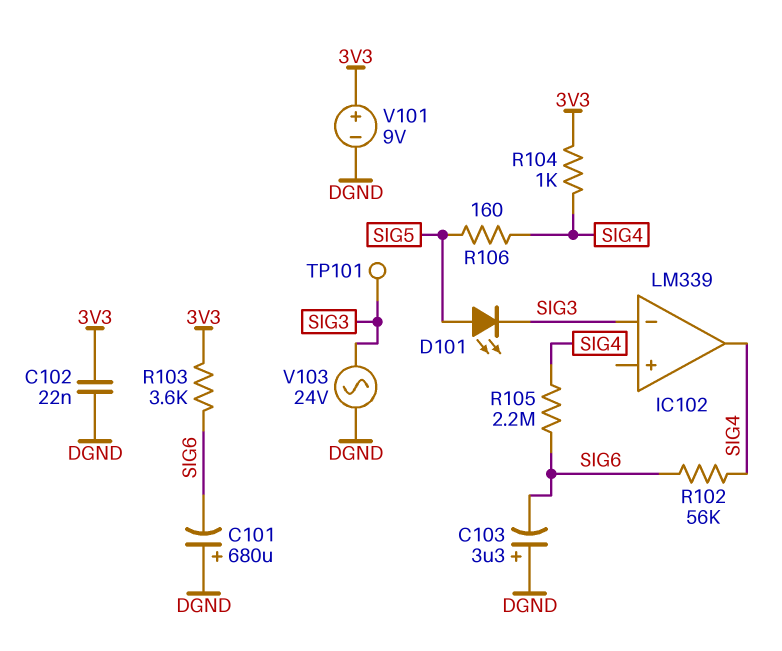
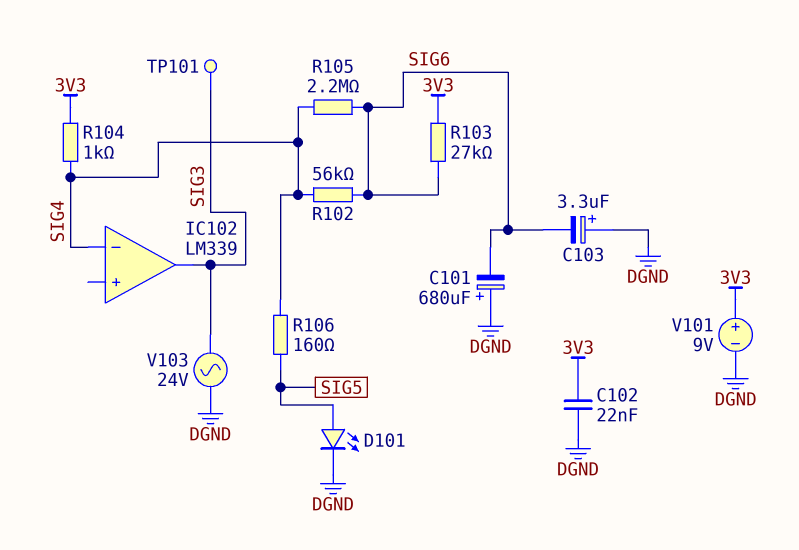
D101: LED (A SIG5, K SIG3) -> LED (A SIG5, K DGND)
IC102 pin in-: SIG3 -> SIG4
IC102 pin out: SIG4 -> SIG3
R103: 3.6k (3V3, SIG6) -> 27k (3V3, SIG6)

